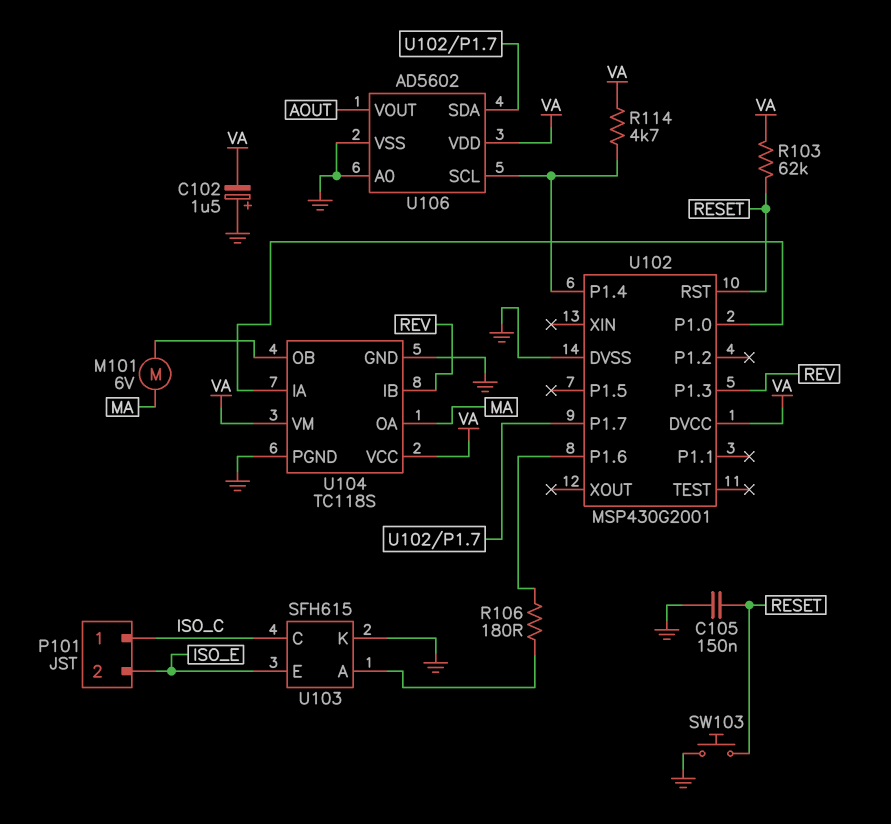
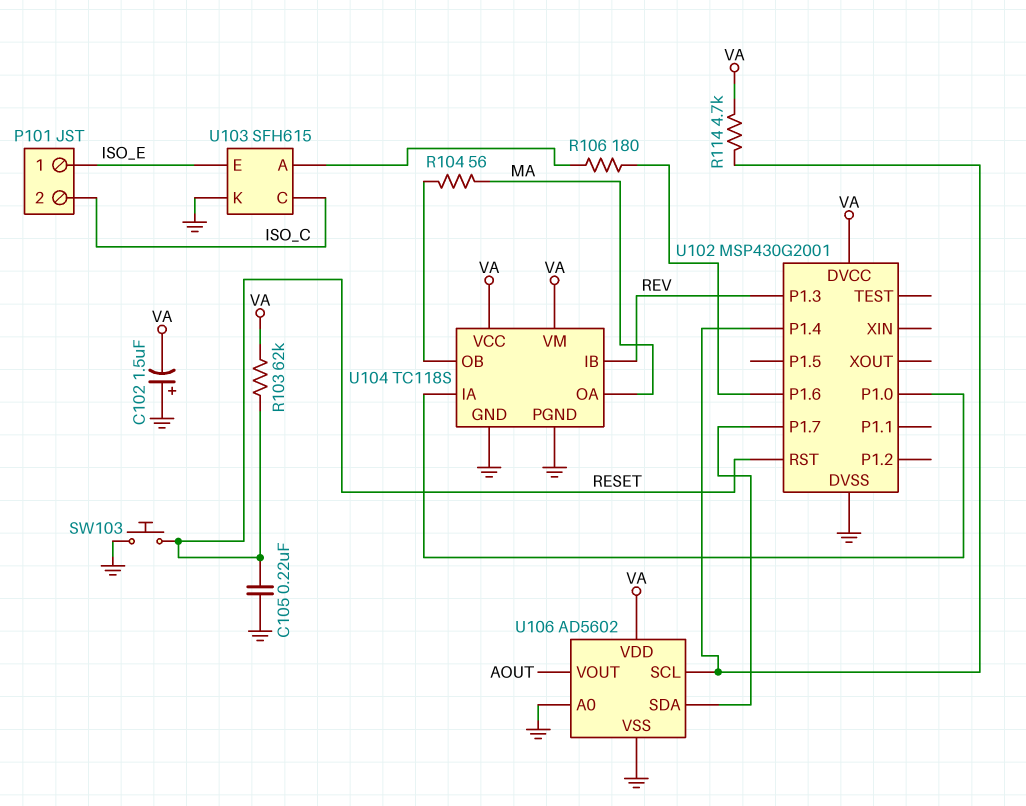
C105: 150nF (GND, RESET) -> 220nF (GND, RESET)
M101: motor 6V (MA, U104/OB) -> none
P101 pin 1: ISO_C -> ISO_E
P101 pin 2: ISO_E -> ISO_C
R104: none -> 56 (MA, U104/OB)

